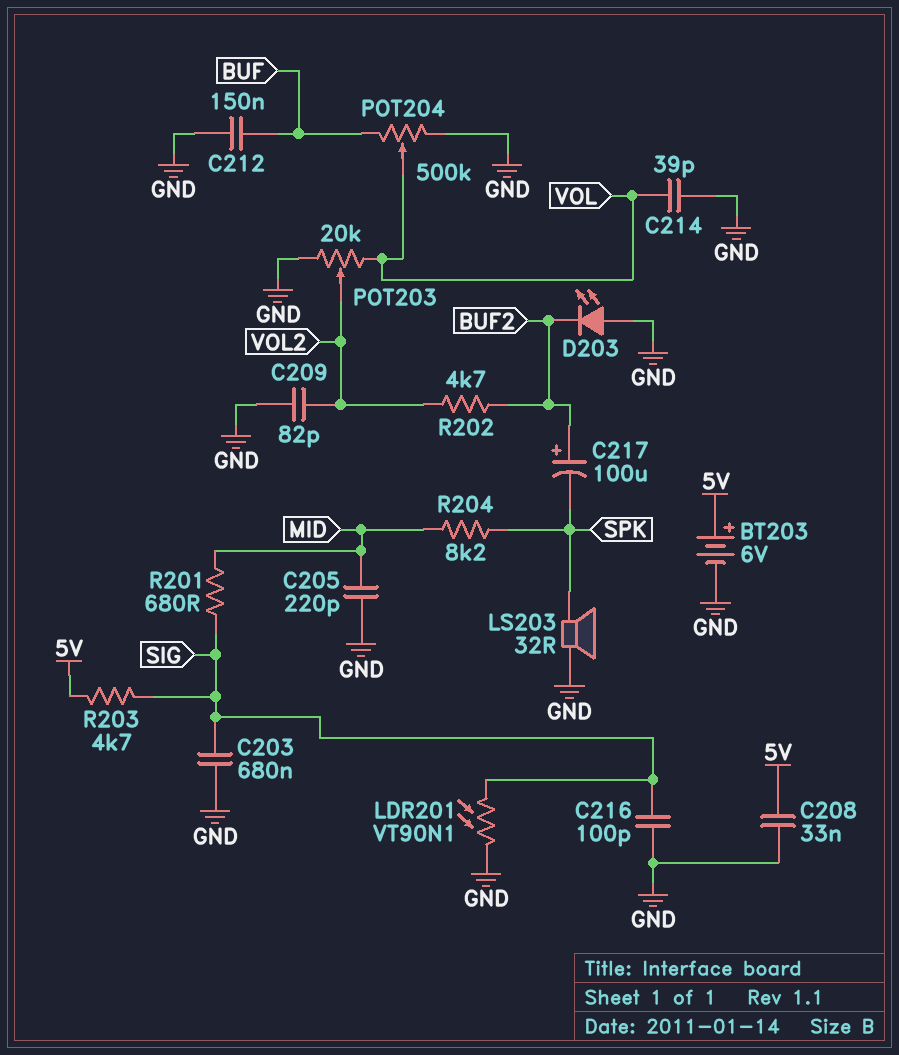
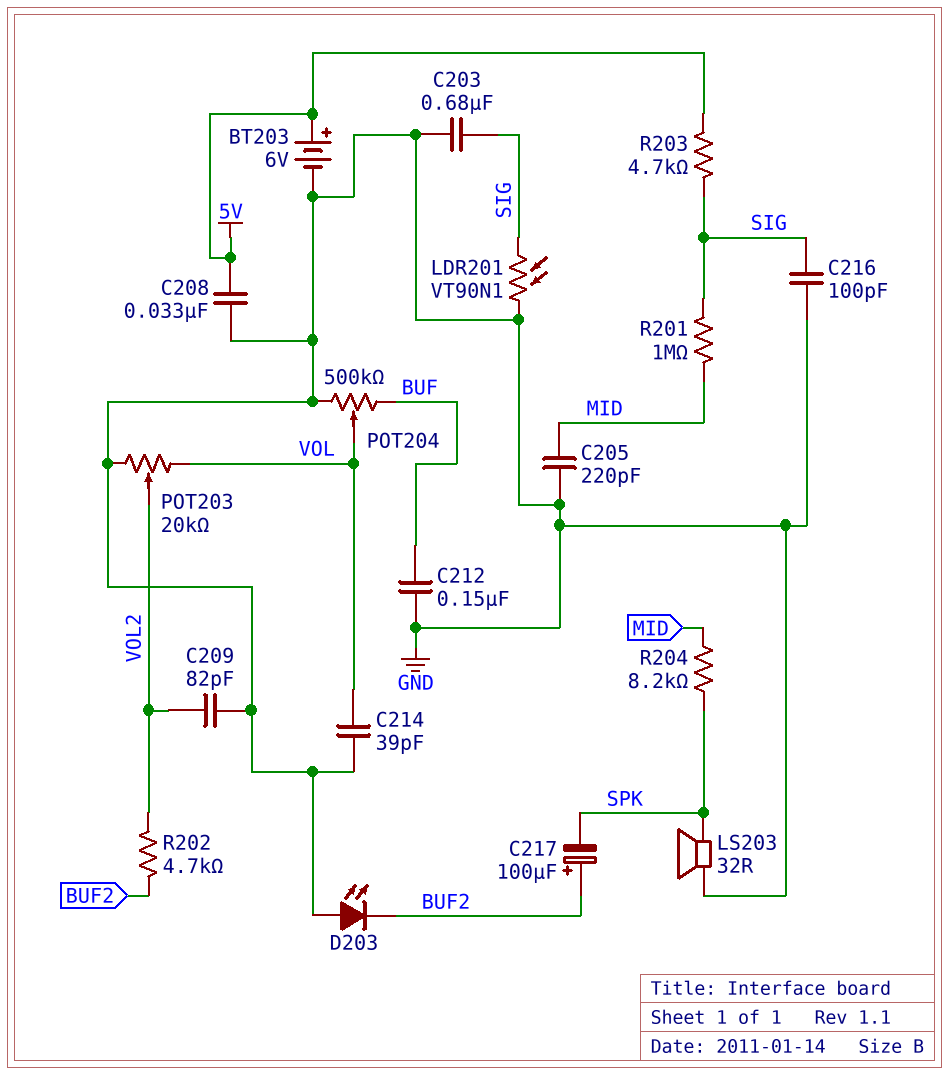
R201: 680 (MID, SIG) -> 1M (MID, SIG)

